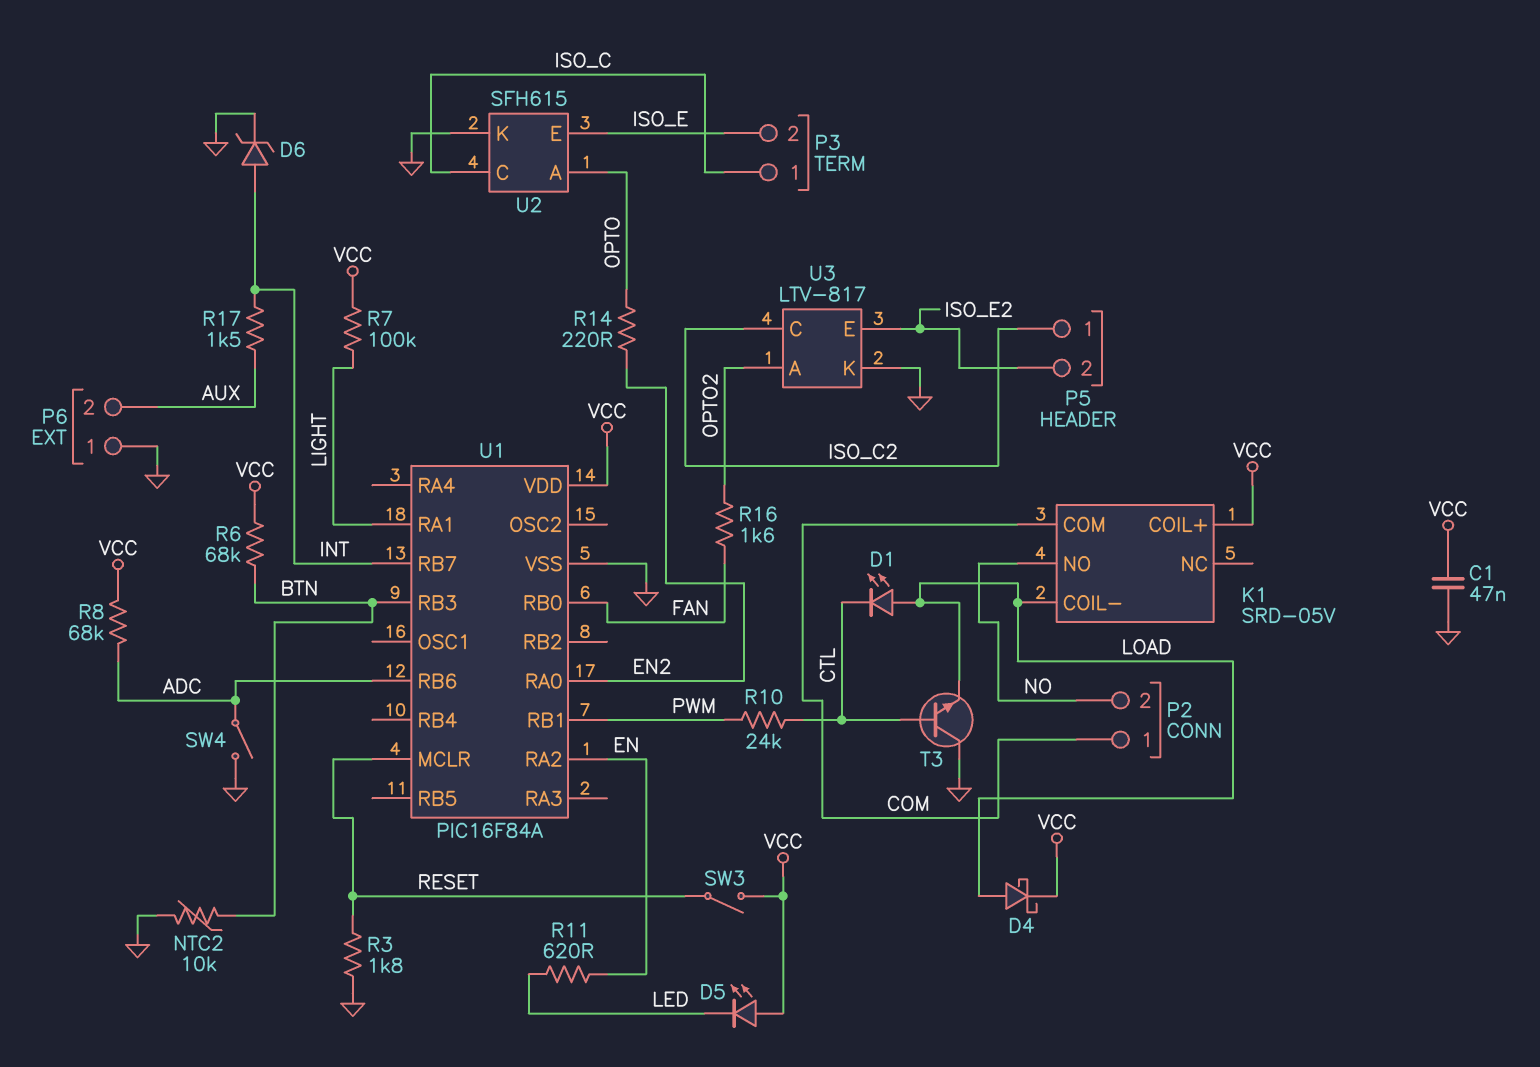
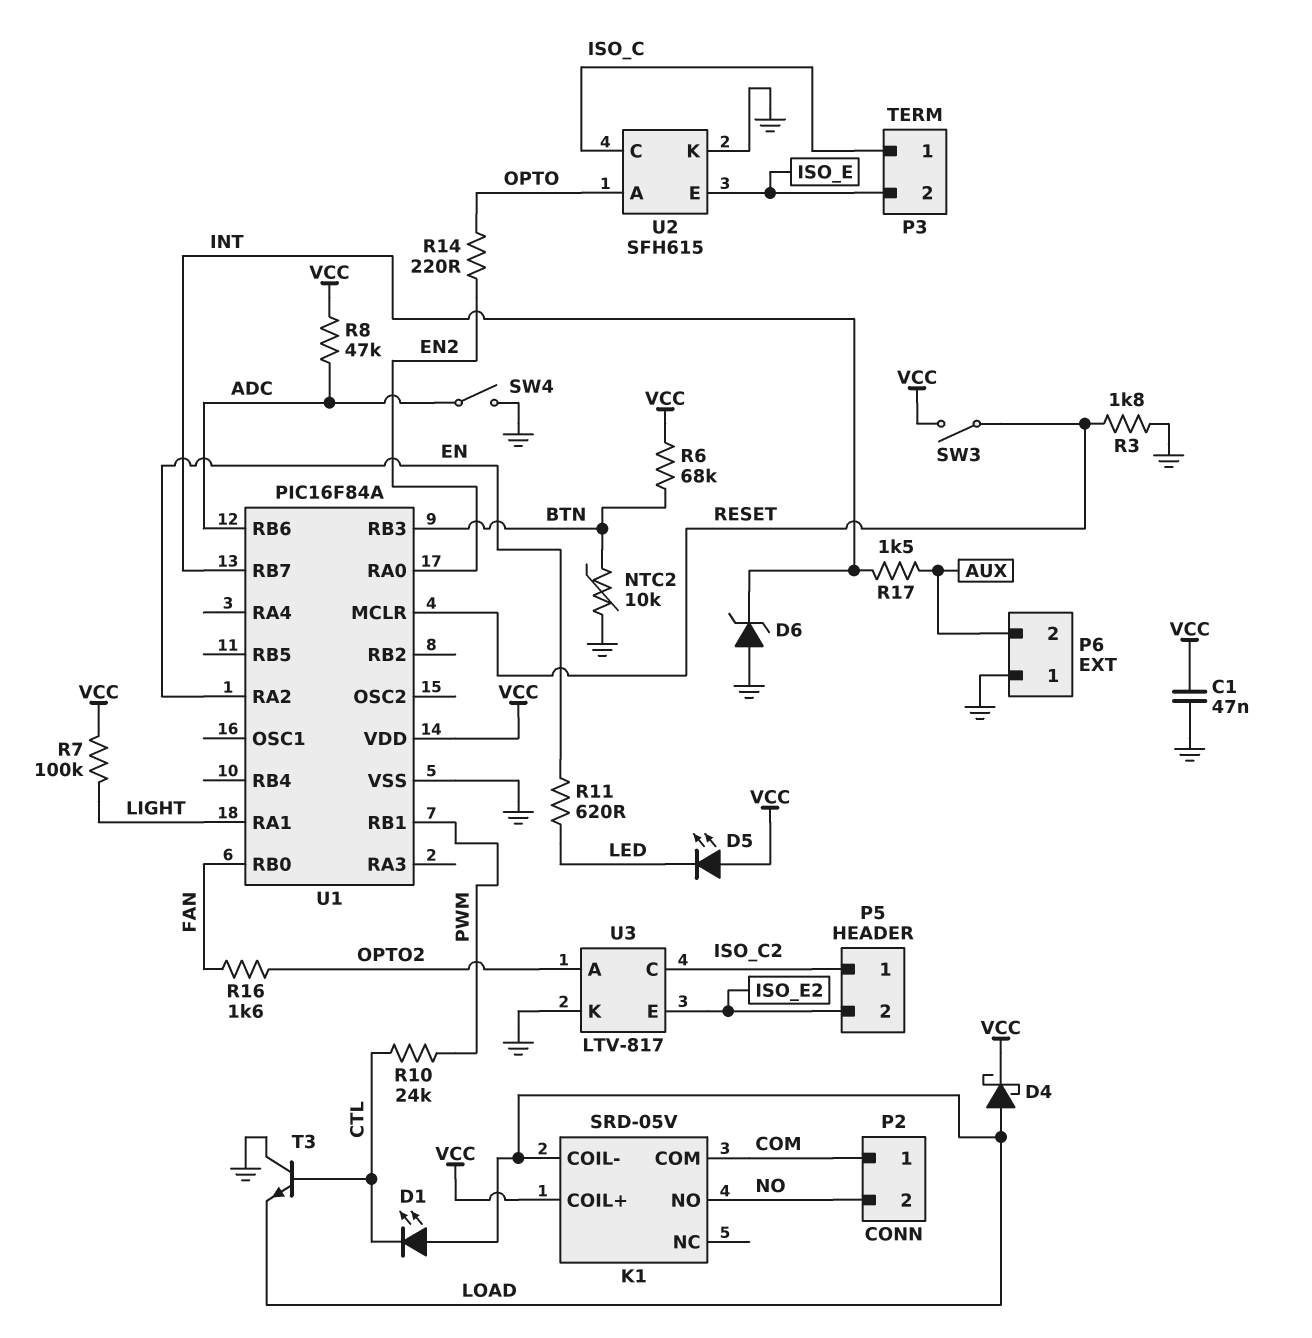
D6: zener (A INT, K GND) -> zener (A GND, K INT)
R8: 68k (ADC, VCC) -> 47k (ADC, VCC)

